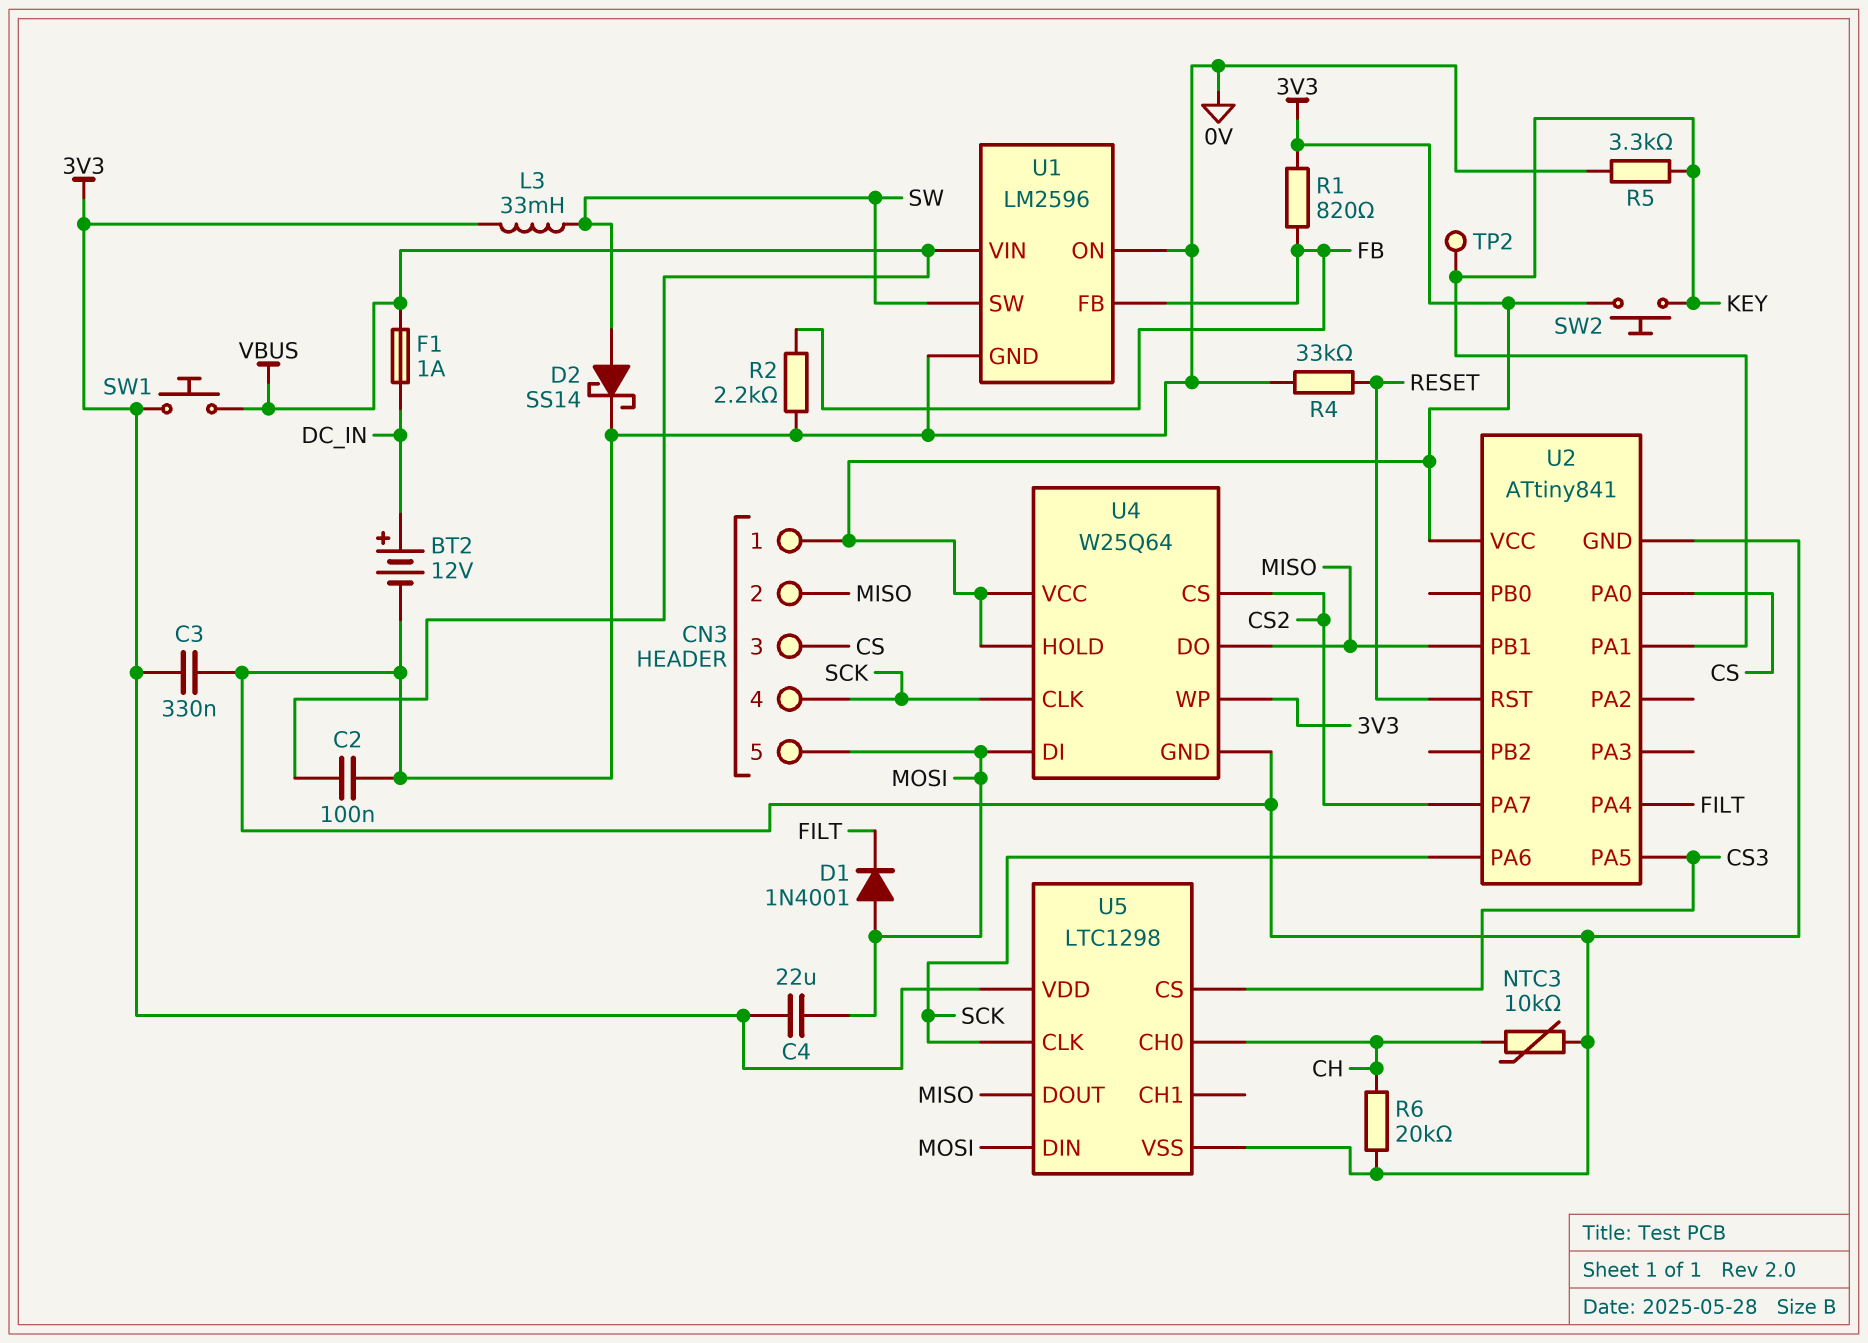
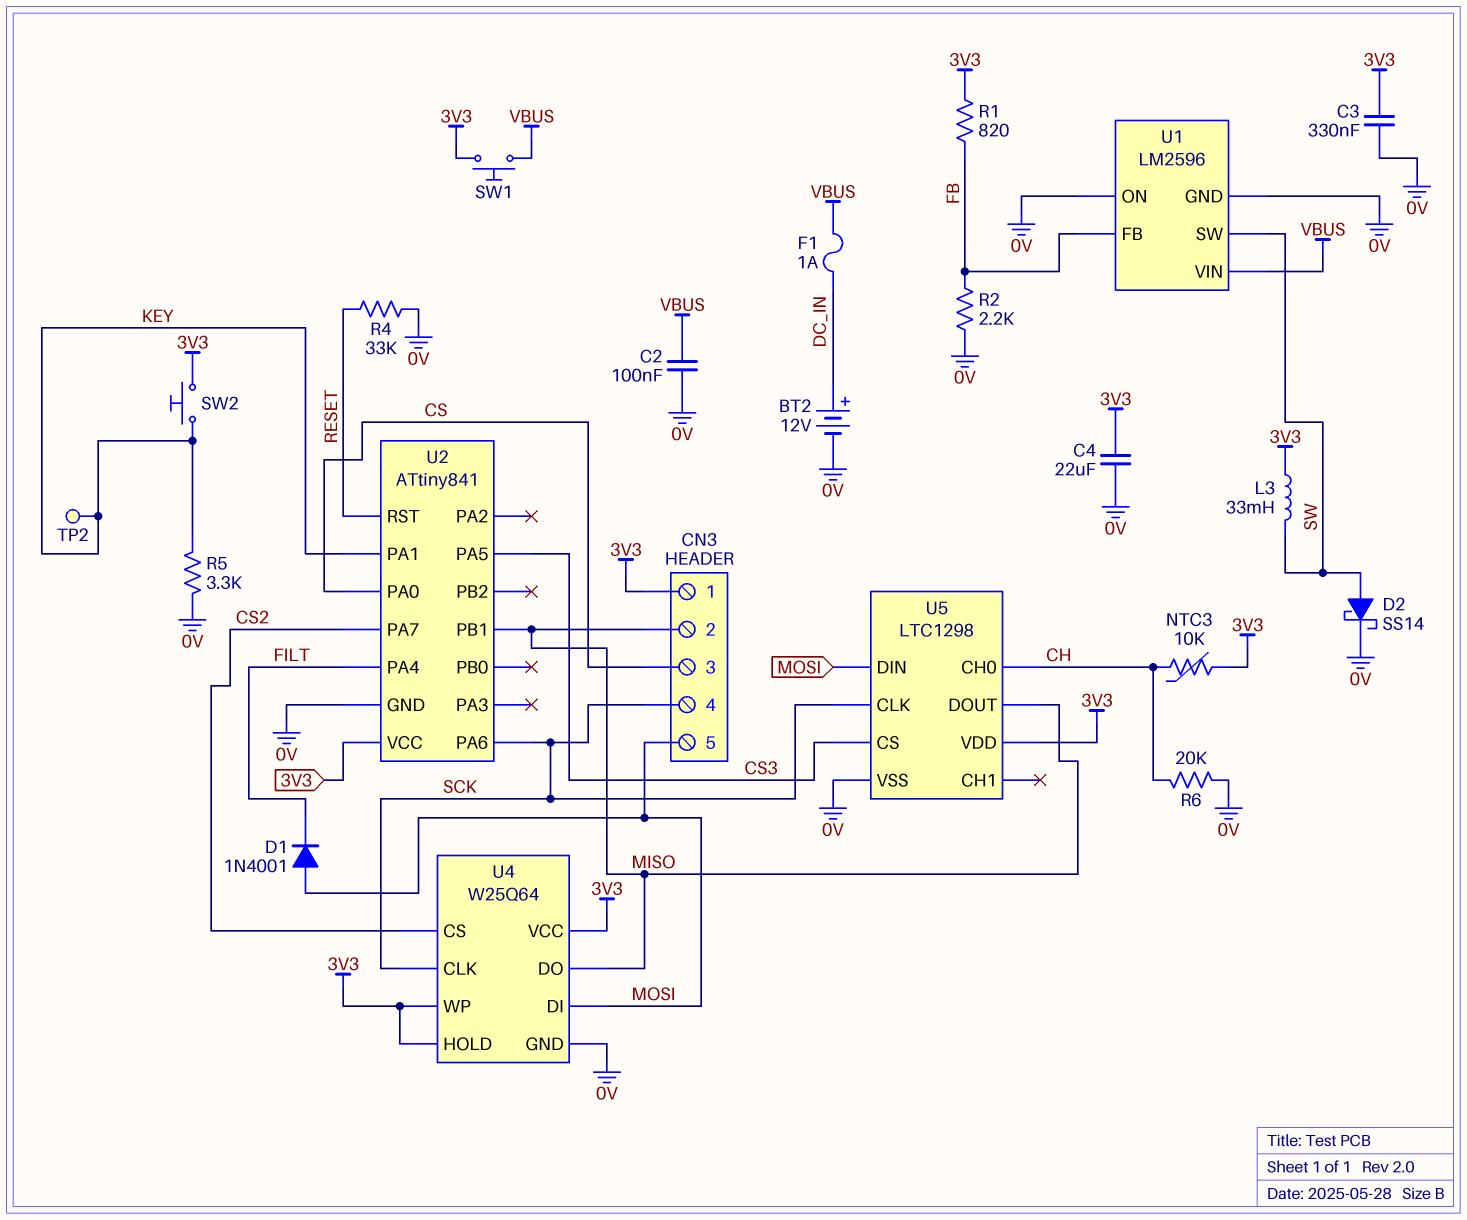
C4: 22uF (3V3, MOSI) -> 22uF (0V, 3V3)
NTC3: 10k (0V, CH) -> 10k (3V3, CH)

